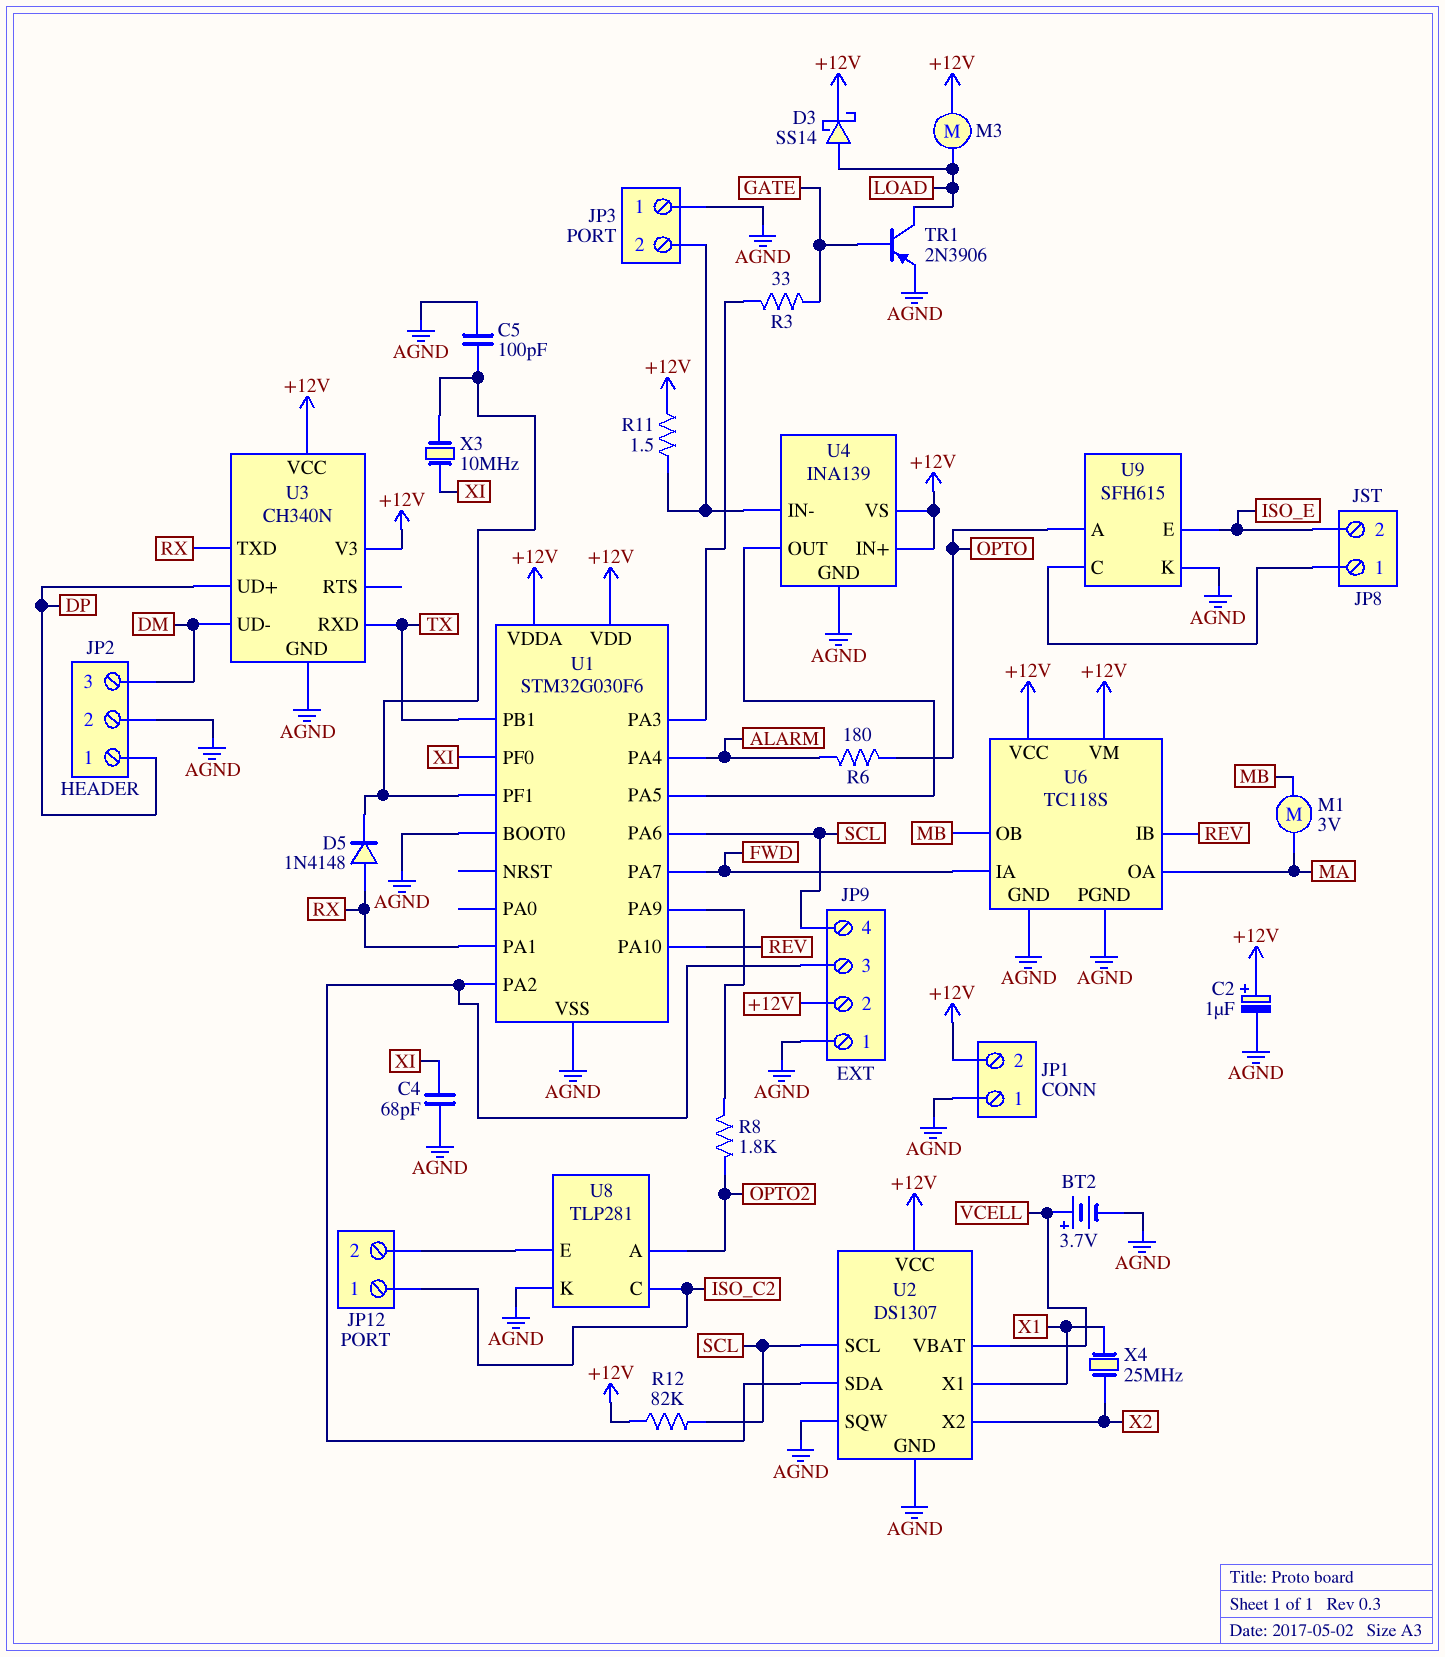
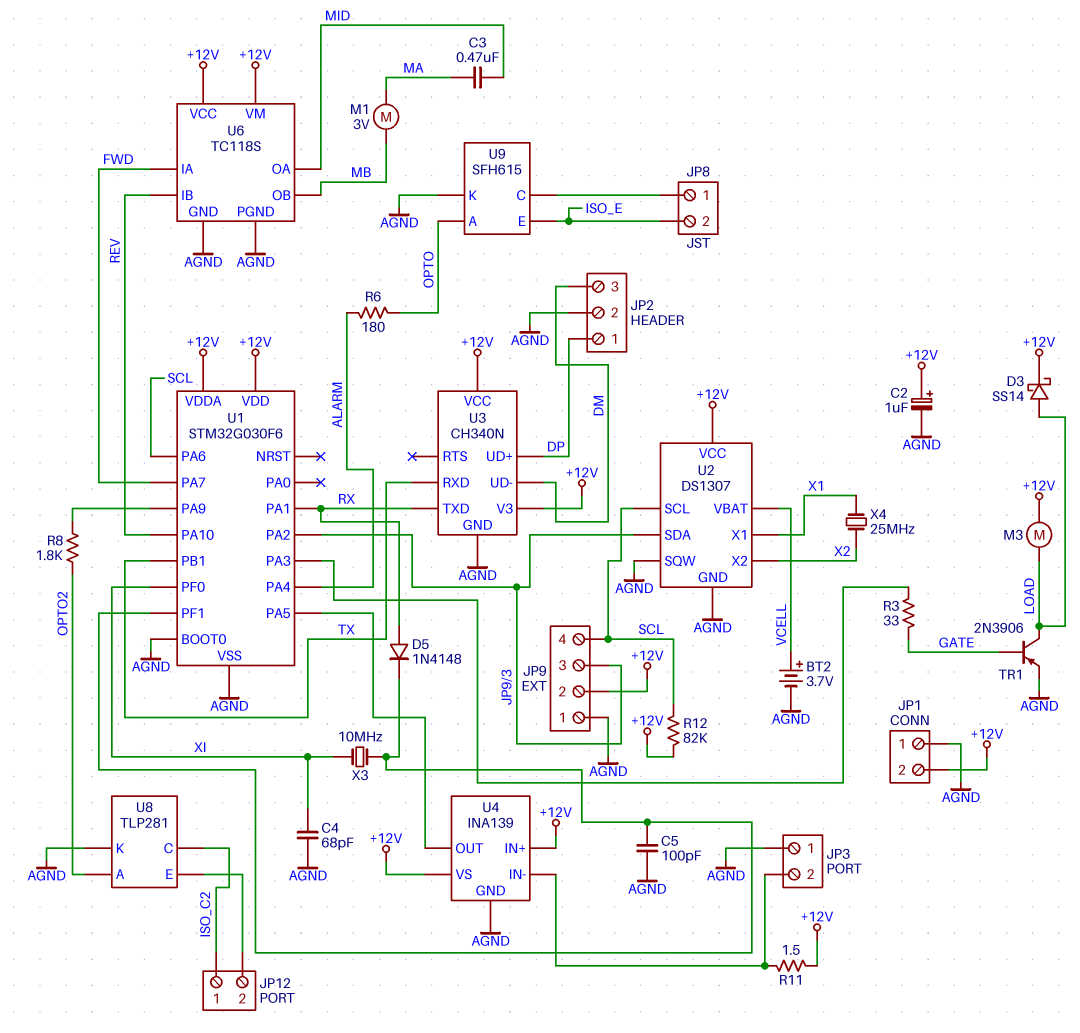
C3: none -> 470nF (MA, MID)
U6 pin OA: MA -> MID

